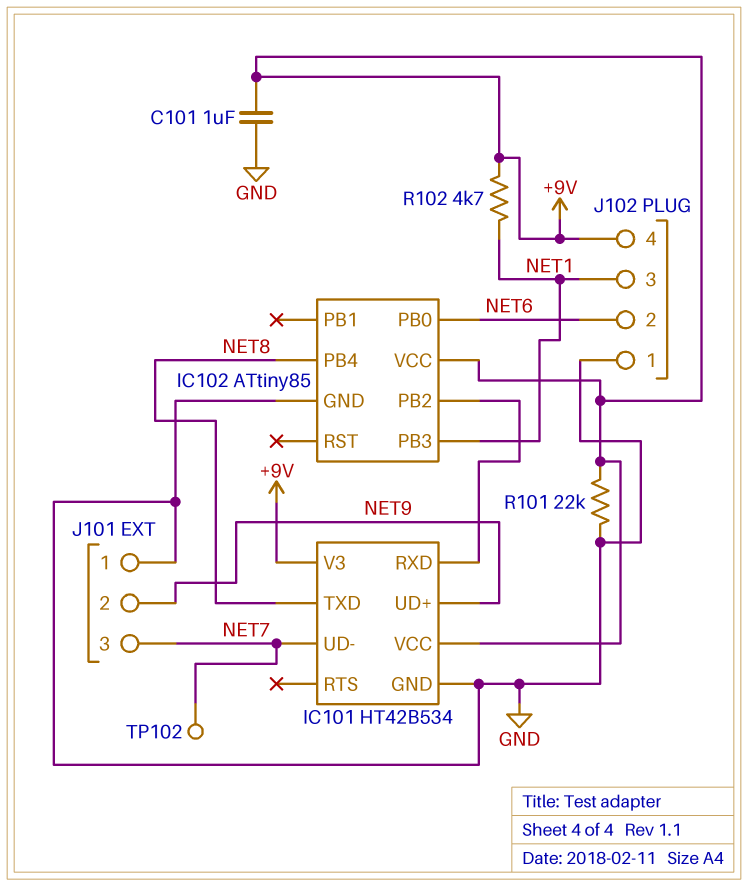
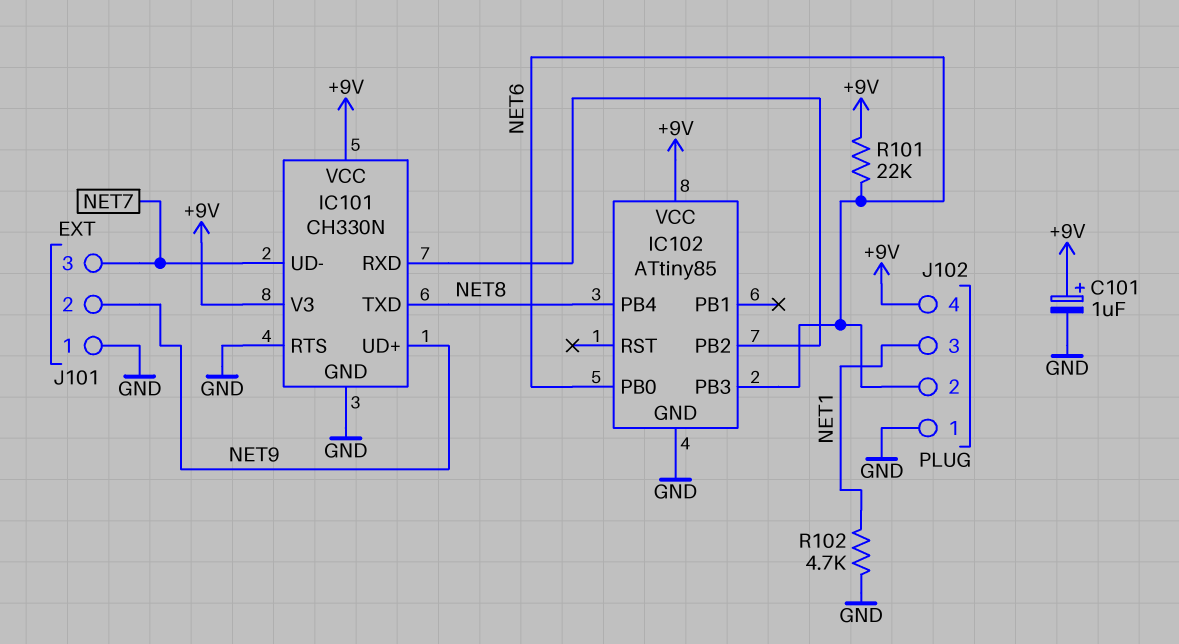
C101: 1uF (+9V, GND) -> 1uF (plus +9V, minus GND)
IC101: HT42B534 -> CH330N
IC101 pin RTS: none -> GND
IC102 pin PB3: NET1 -> NET6
R101: 22k (+9V, GND) -> 22k (+9V, NET6)
R102: 4.7k (+9V, NET1) -> 4.7k (GND, NET1)
TP102: test point (NET7) -> none

